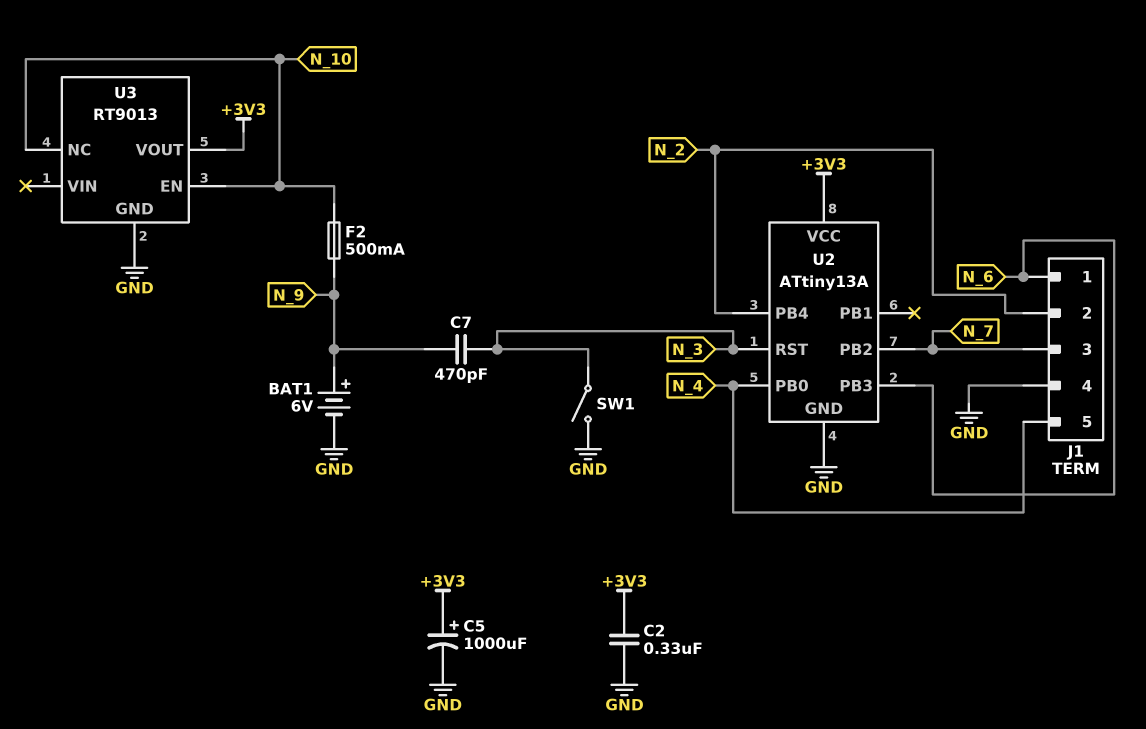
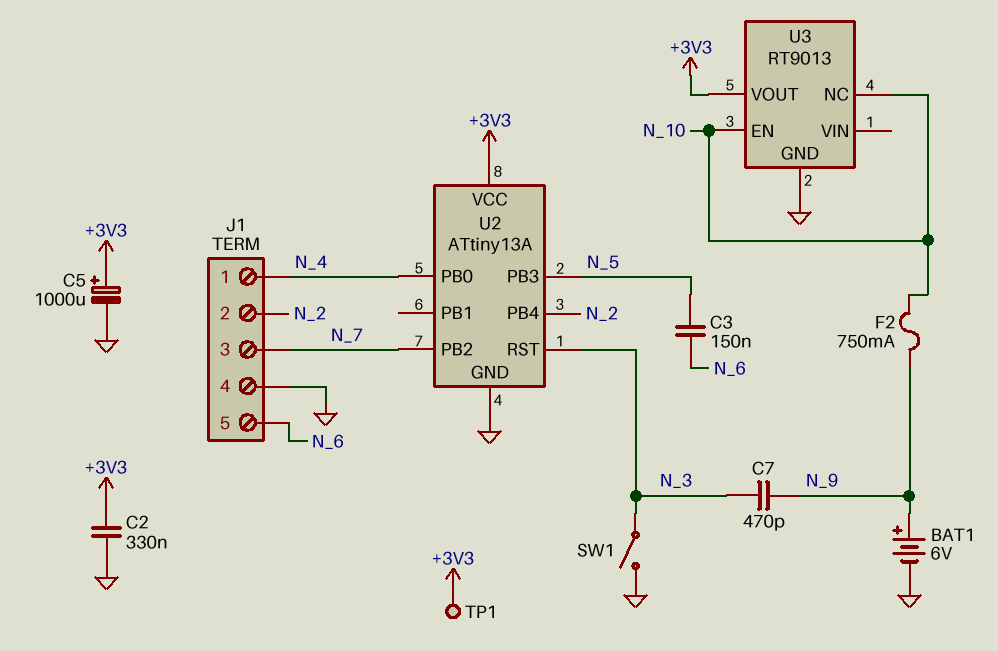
C3: none -> 150nF (N_5, N_6)
F2: 500mA (N_9, N_10) -> 750mA (N_9, N_10)
J1 pin 1: N_6 -> N_4
J1 pin 5: N_4 -> N_6
TP1: none -> test point (+3V3)
U2 pin PB3: N_6 -> N_5

